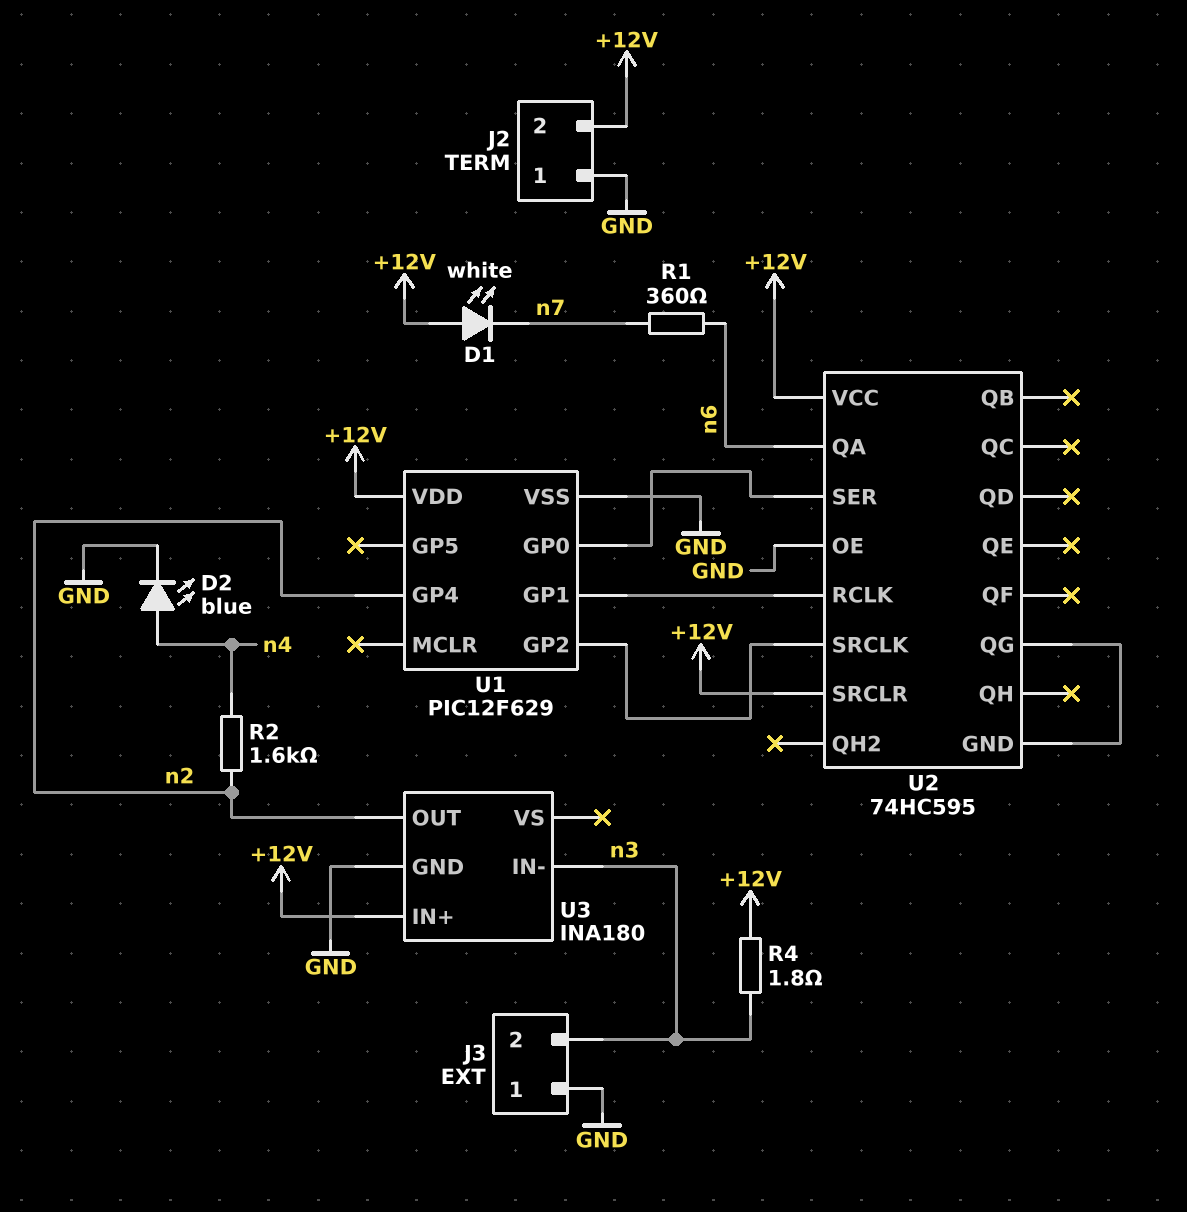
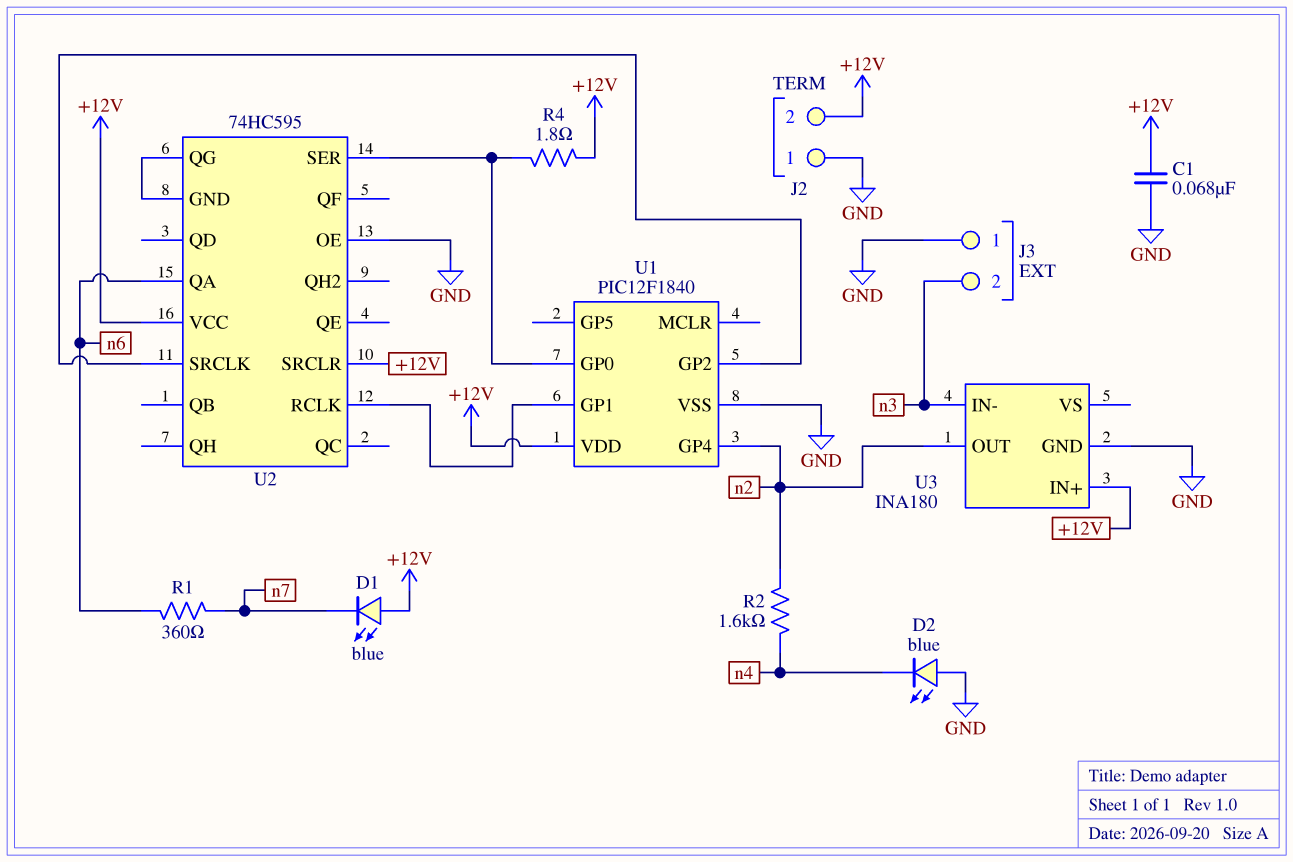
C1: none -> 68nF (+12V, GND)
D1: LED white (A +12V, K n7) -> LED blue (A +12V, K n7)
D2: LED blue (A n4, K GND) -> LED blue (A GND, K n4)
R4: 1.8 (+12V, n3) -> 1.8 (+12V, U1/GP0)
U1: PIC12F629 -> PIC12F1840

